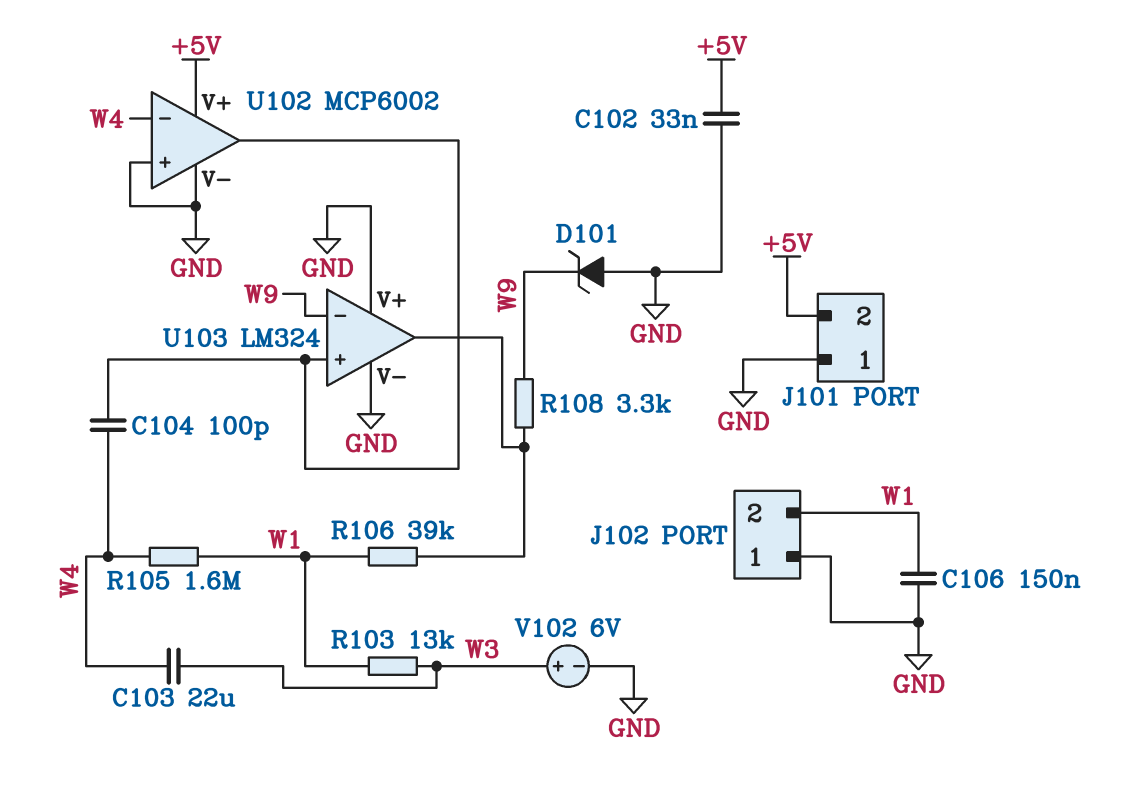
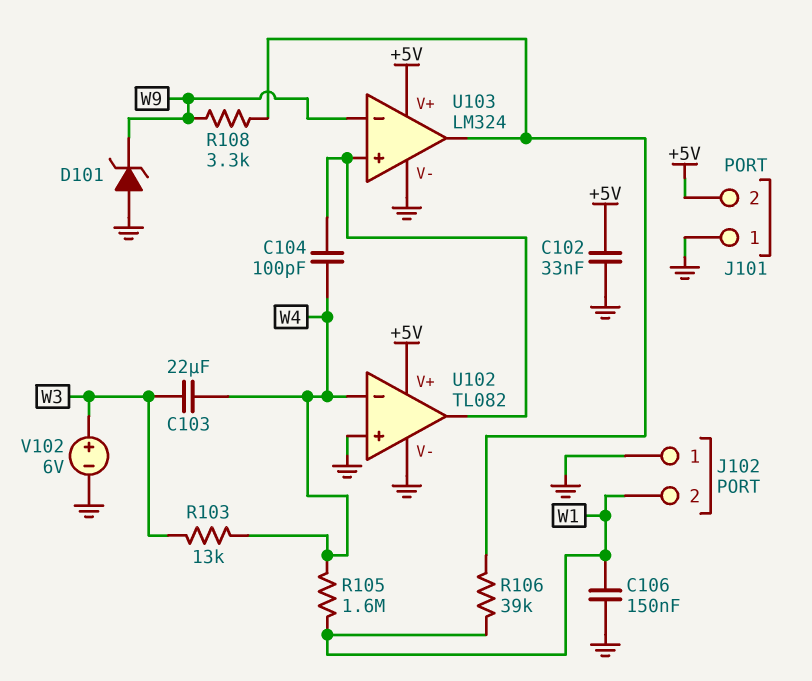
R103: 13k (W1, W3) -> 13k (W3, W4)
U102: MCP6002 -> TL082
U103 pin V+: GND -> +5V

